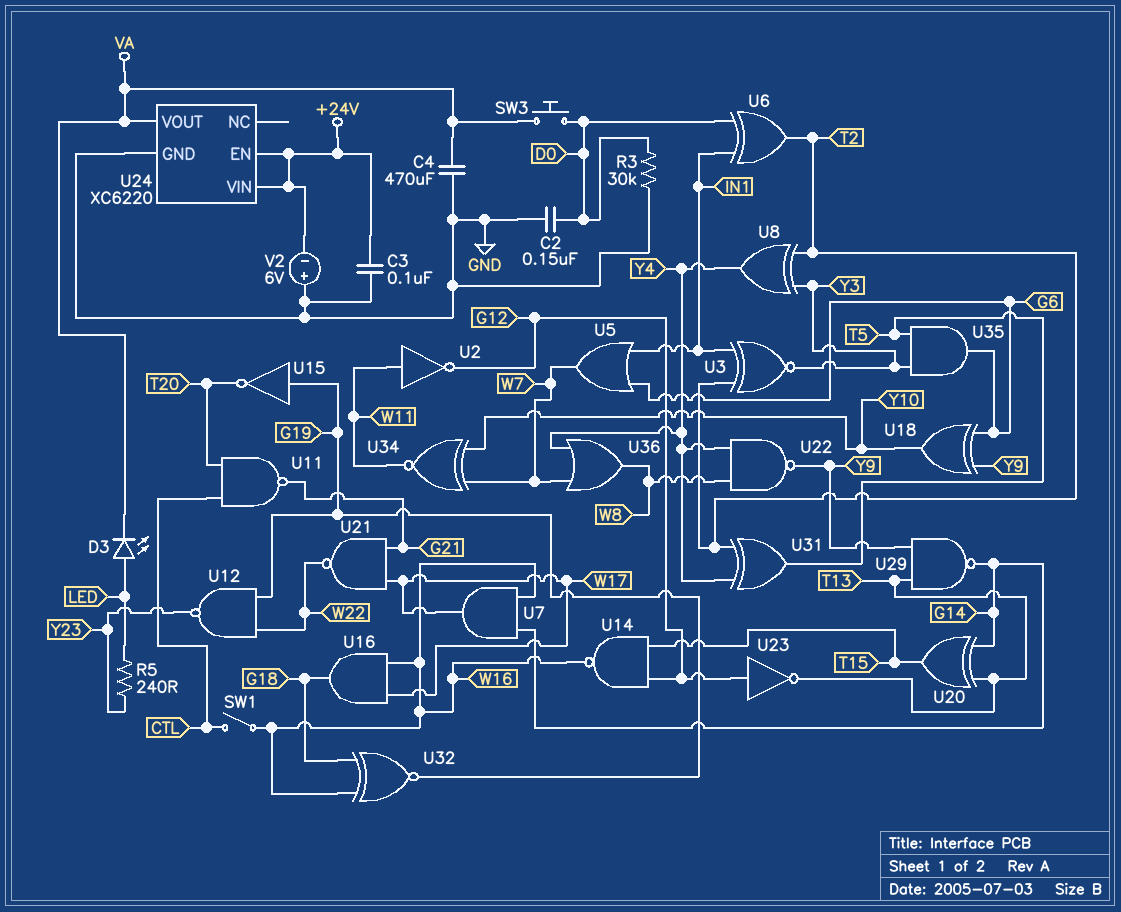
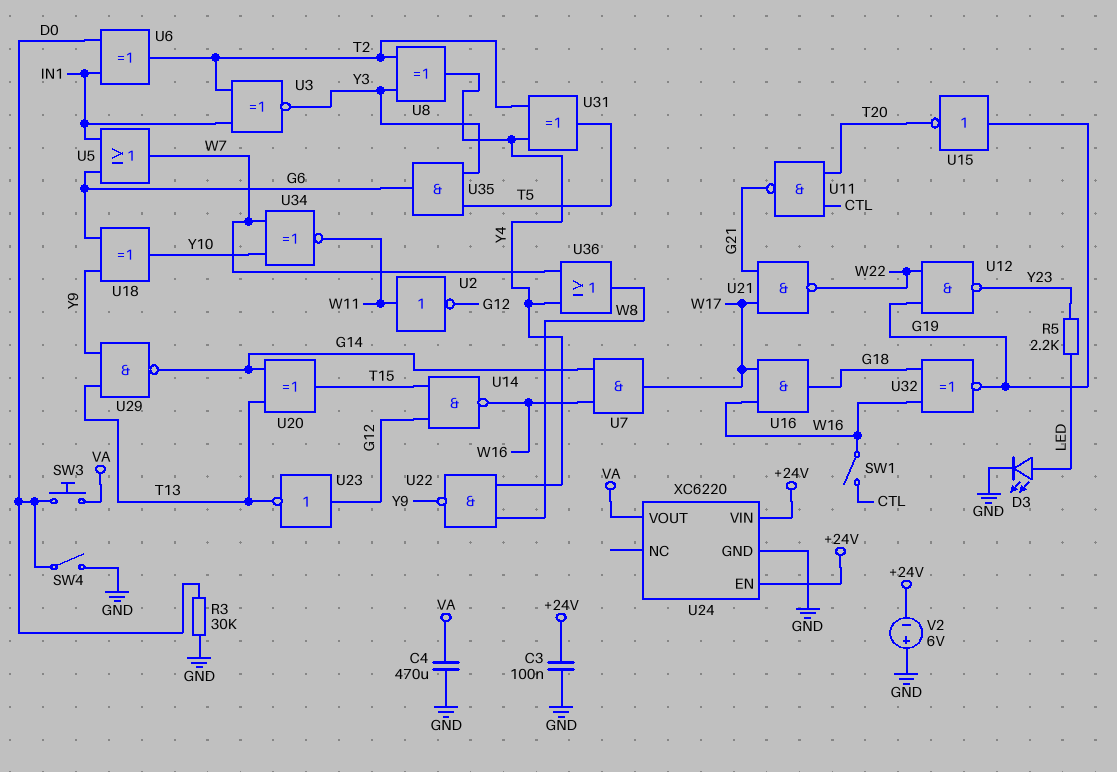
C2: 150nF (D0, GND) -> none
D3: LED (A LED, K VA) -> LED (A LED, K GND)
R5: 240 (LED, Y23) -> 2.2k (LED, Y23)
SW4: none -> switch (D0, GND)

